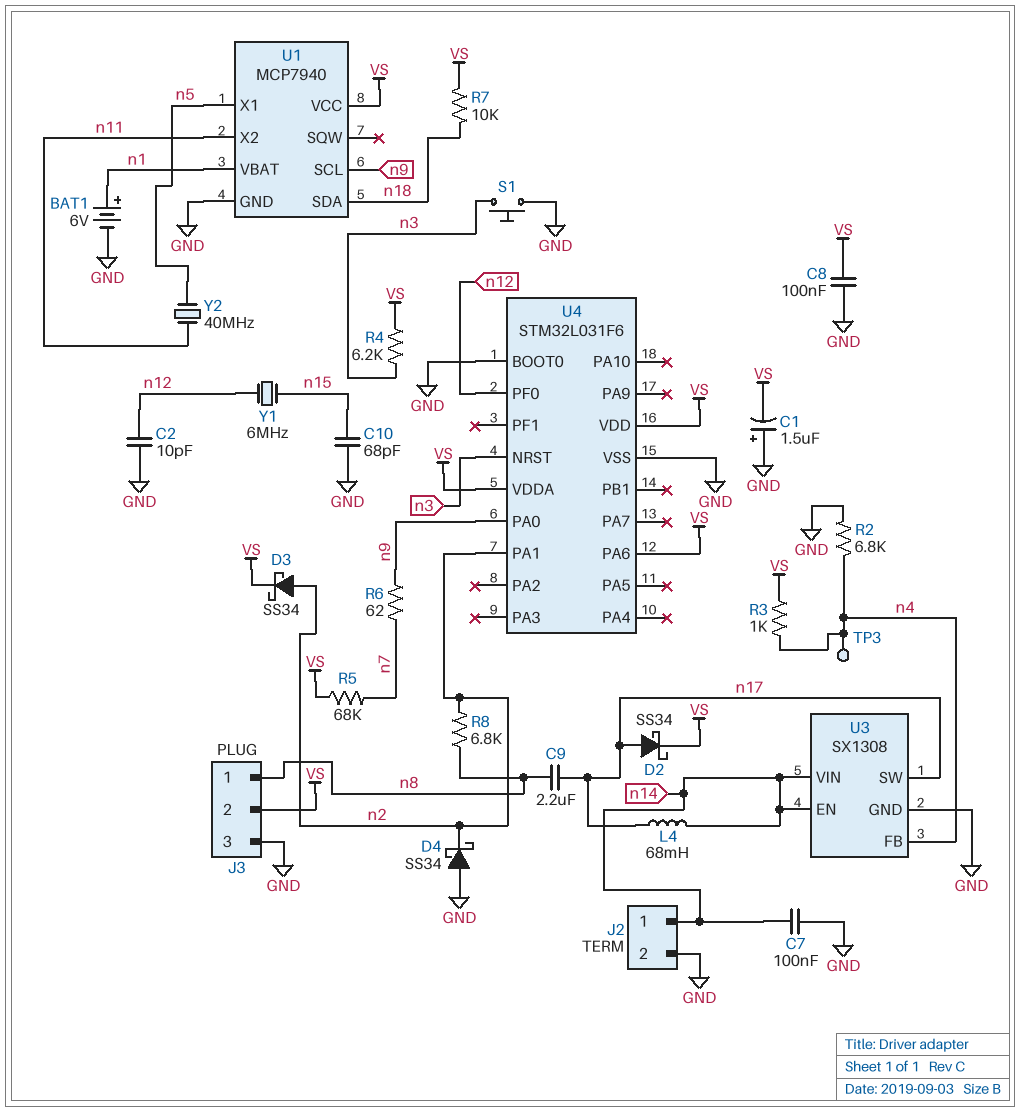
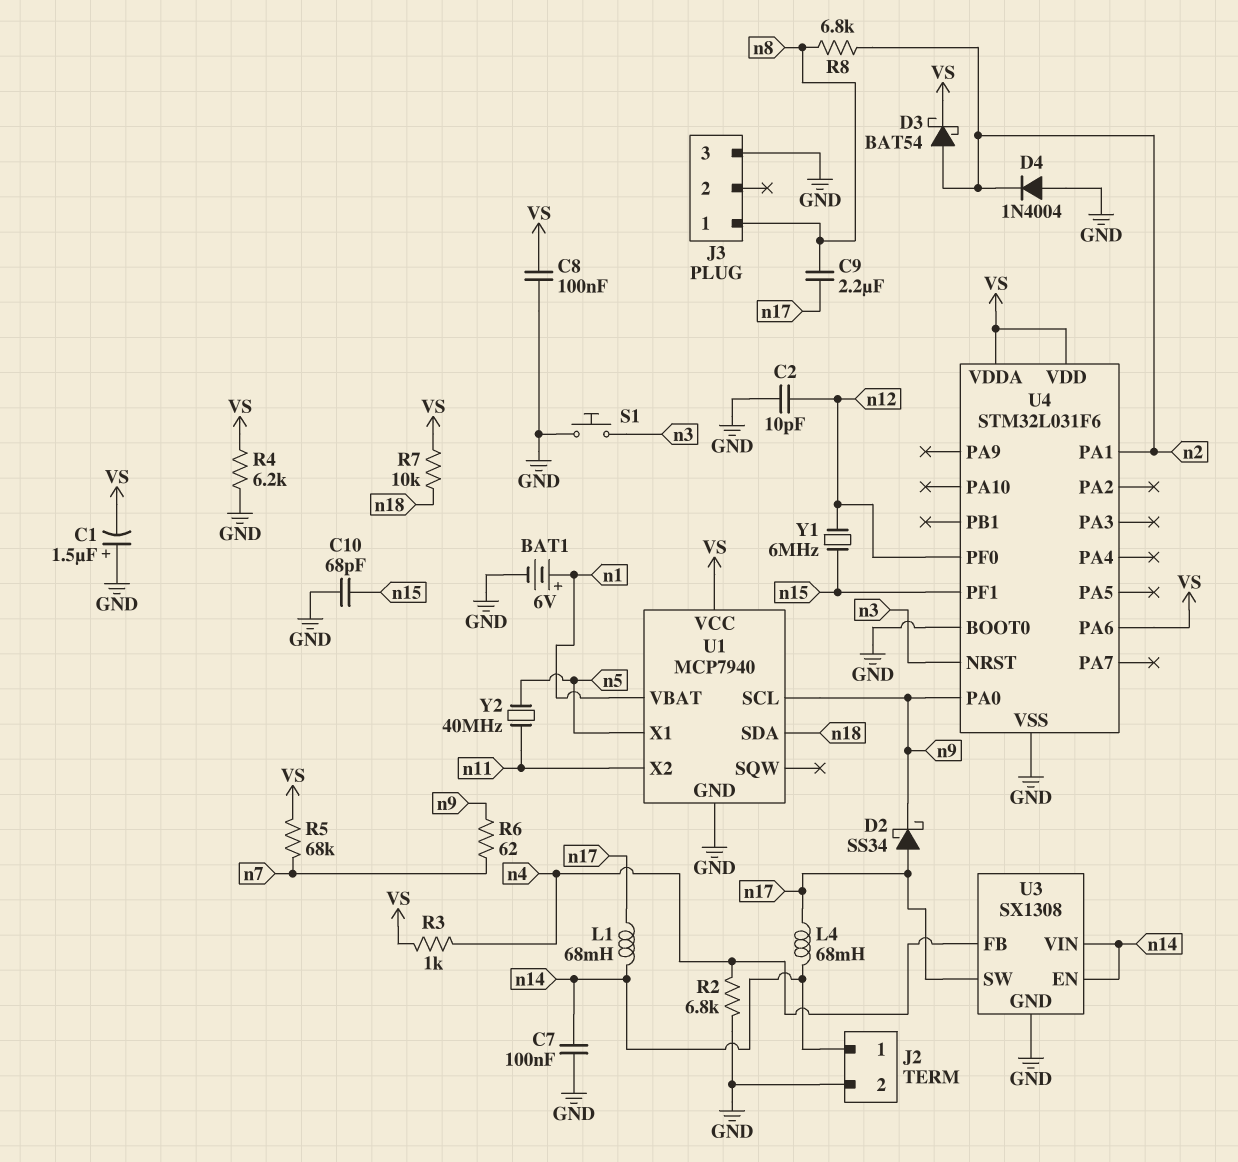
D2: schottky SS34 (A n17, K VS) -> schottky SS34 (A n17, K n9)
D3: schottky SS34 (A n2, K VS) -> schottky BAT54 (A n2, K VS)
D4: schottky SS34 (A GND, K n2) -> diode 1N4004 (A GND, K n2)
J3 pin 2: VS -> none
L1: none -> 68mH (n14, n17)
R4: 6.2k (VS, n3) -> 6.2k (GND, VS)
TP3: test point (n4) -> none
U4 pin PF1: none -> n15

